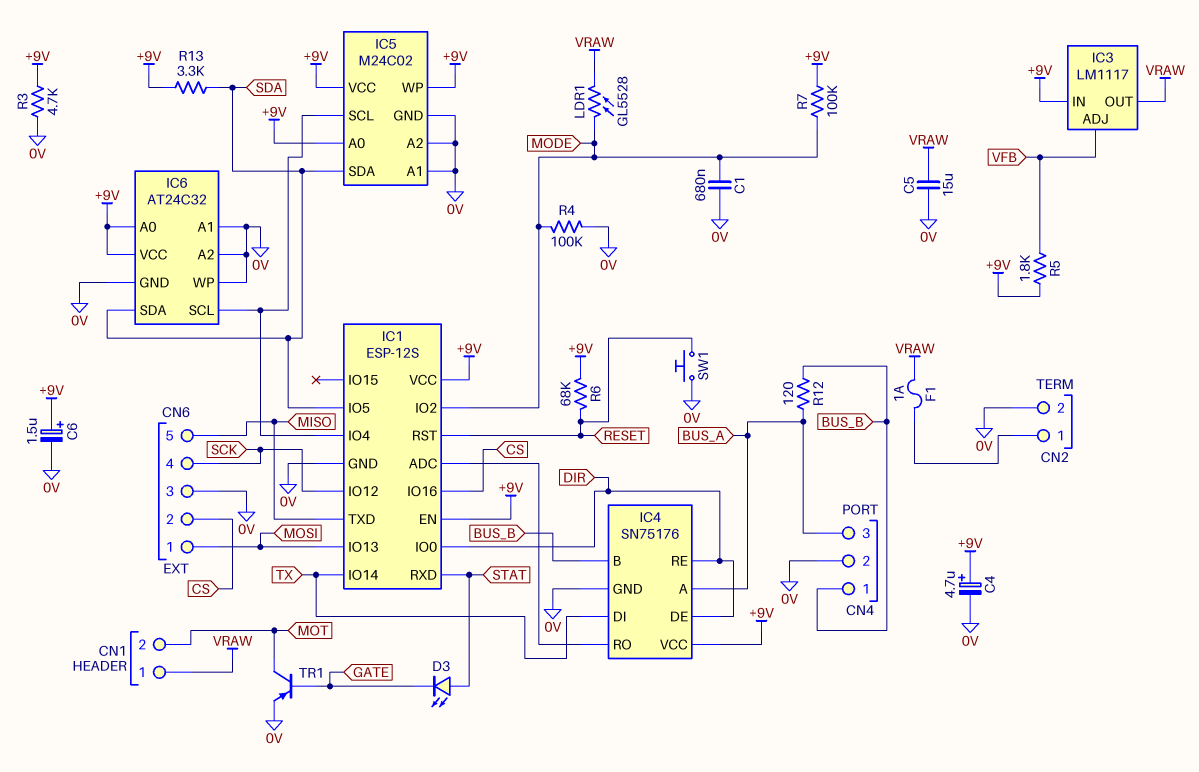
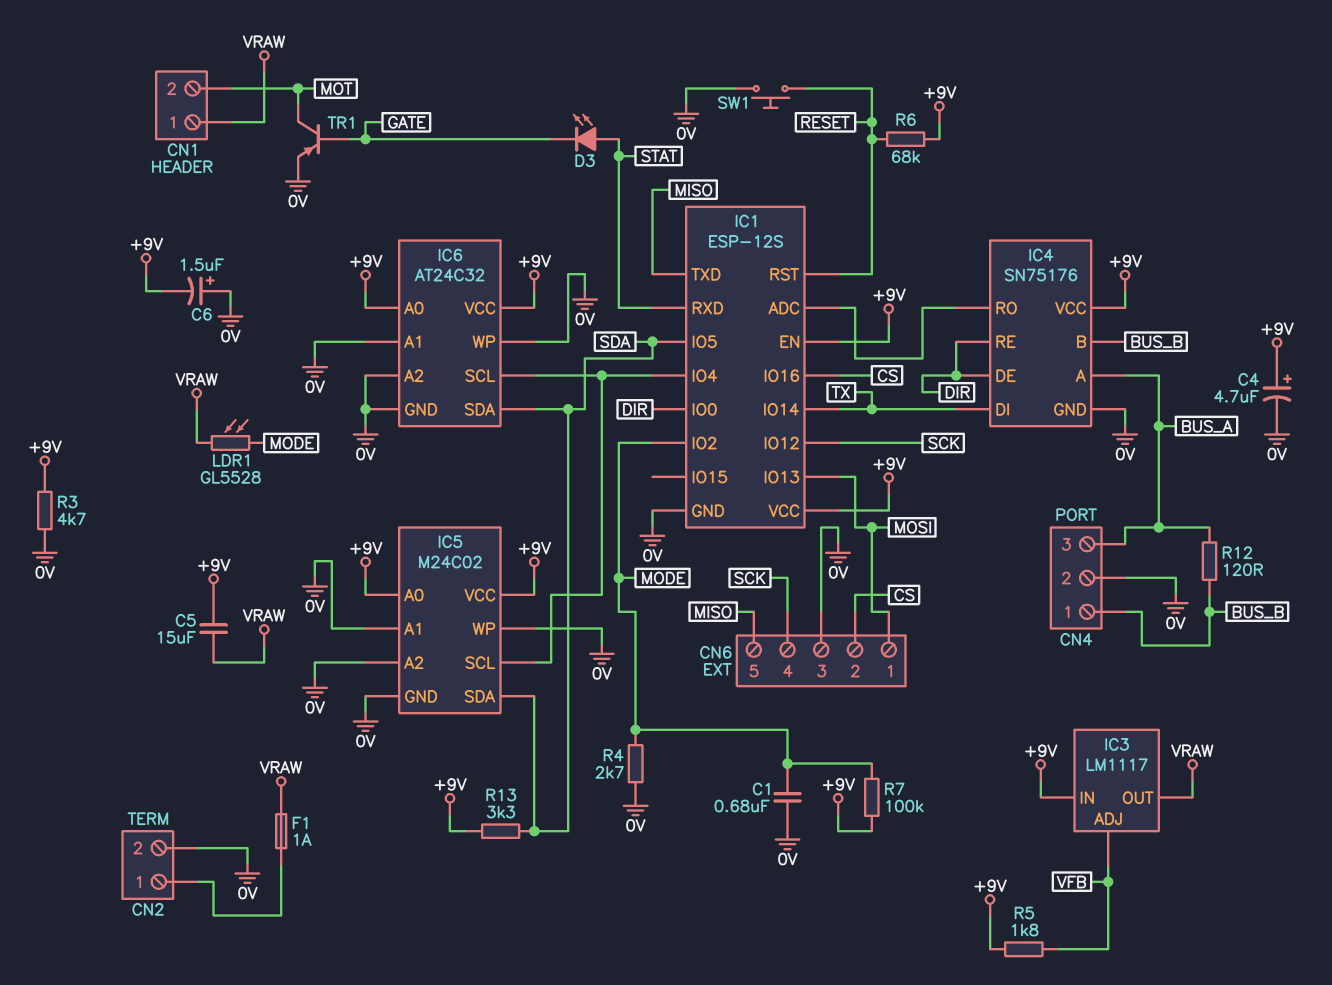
C5: 15uF (0V, VRAW) -> 15uF (+9V, VRAW)
C6: 1.5uF (plus +9V, minus 0V) -> 1.5uF (plus 0V, minus +9V)
IC5 pin WP: +9V -> 0V
R4: 100k (0V, MODE) -> 2.7k (0V, MODE)

